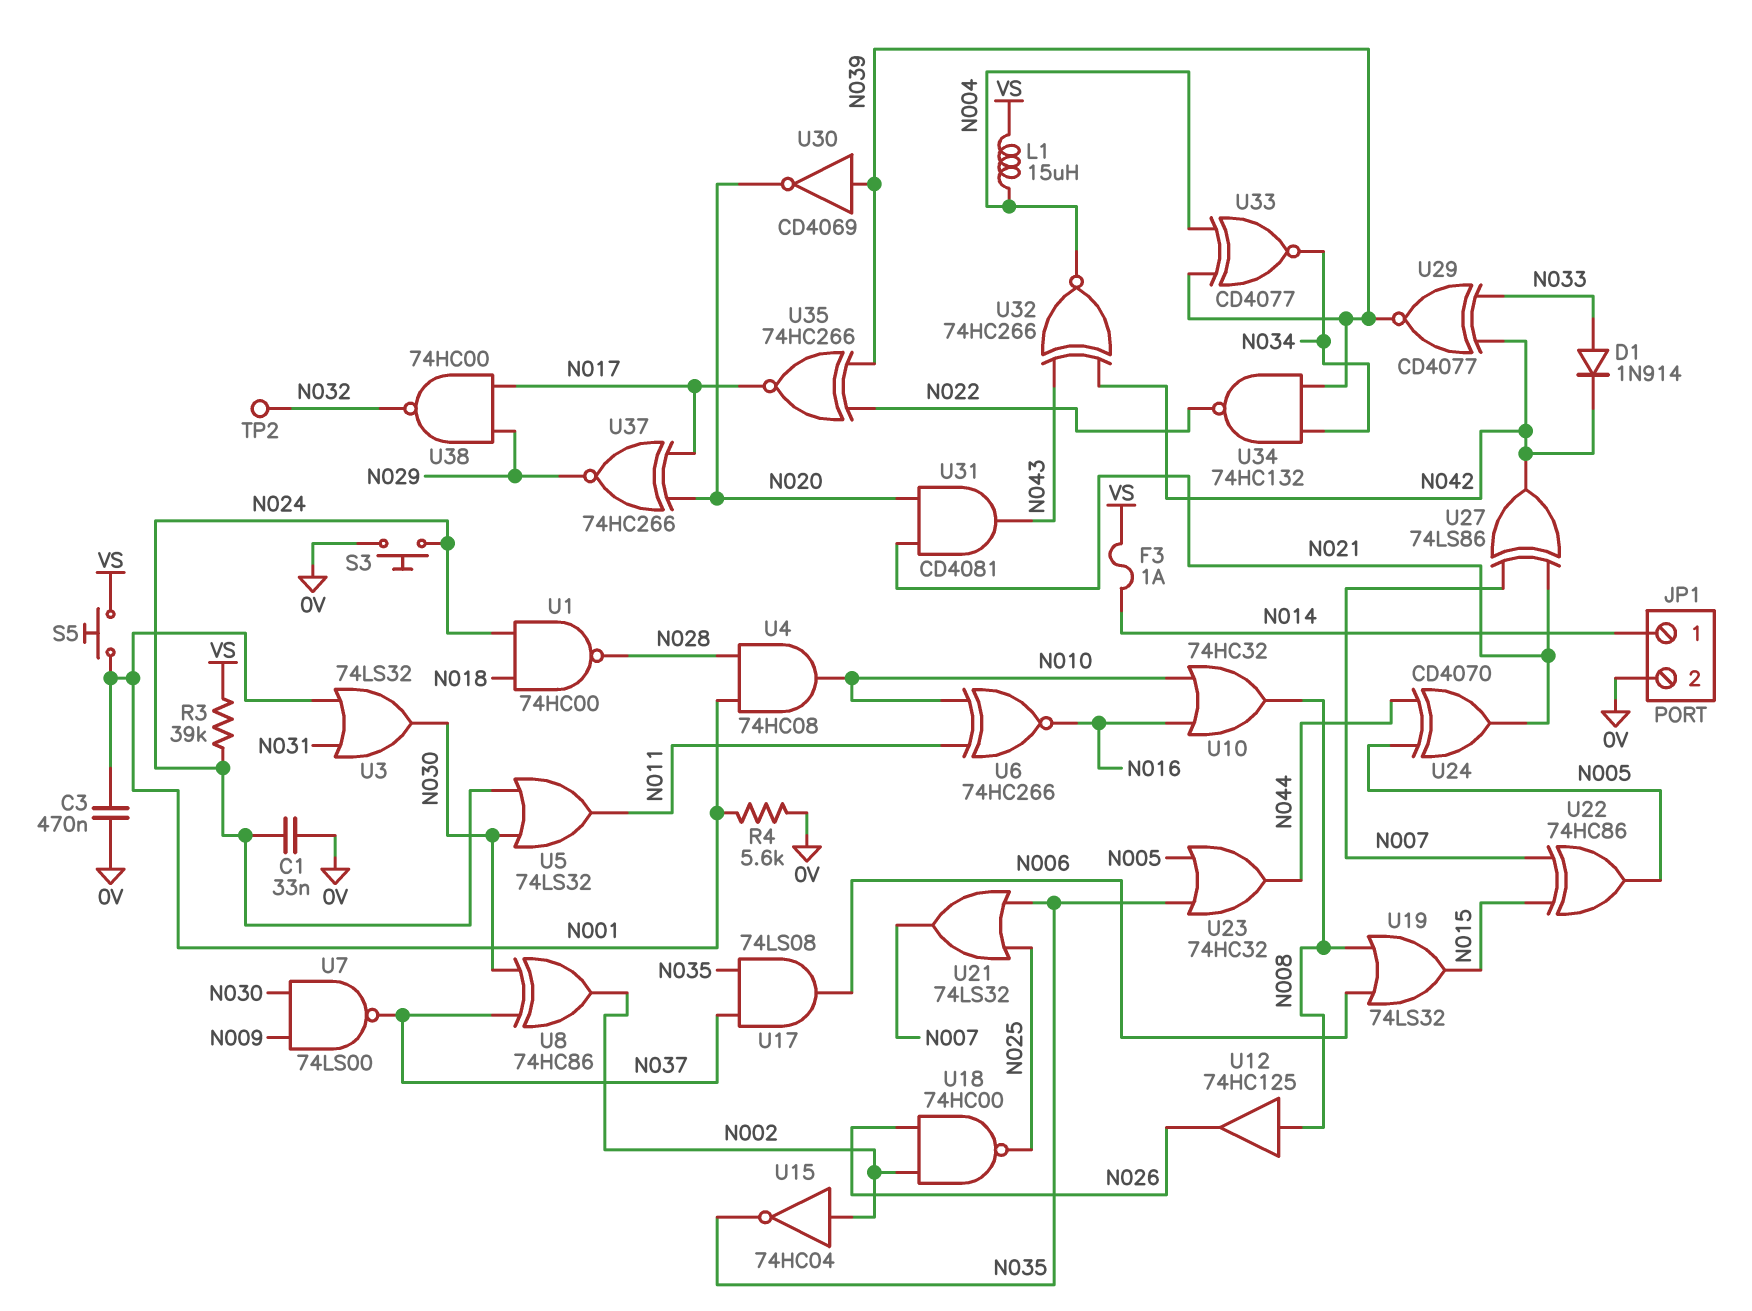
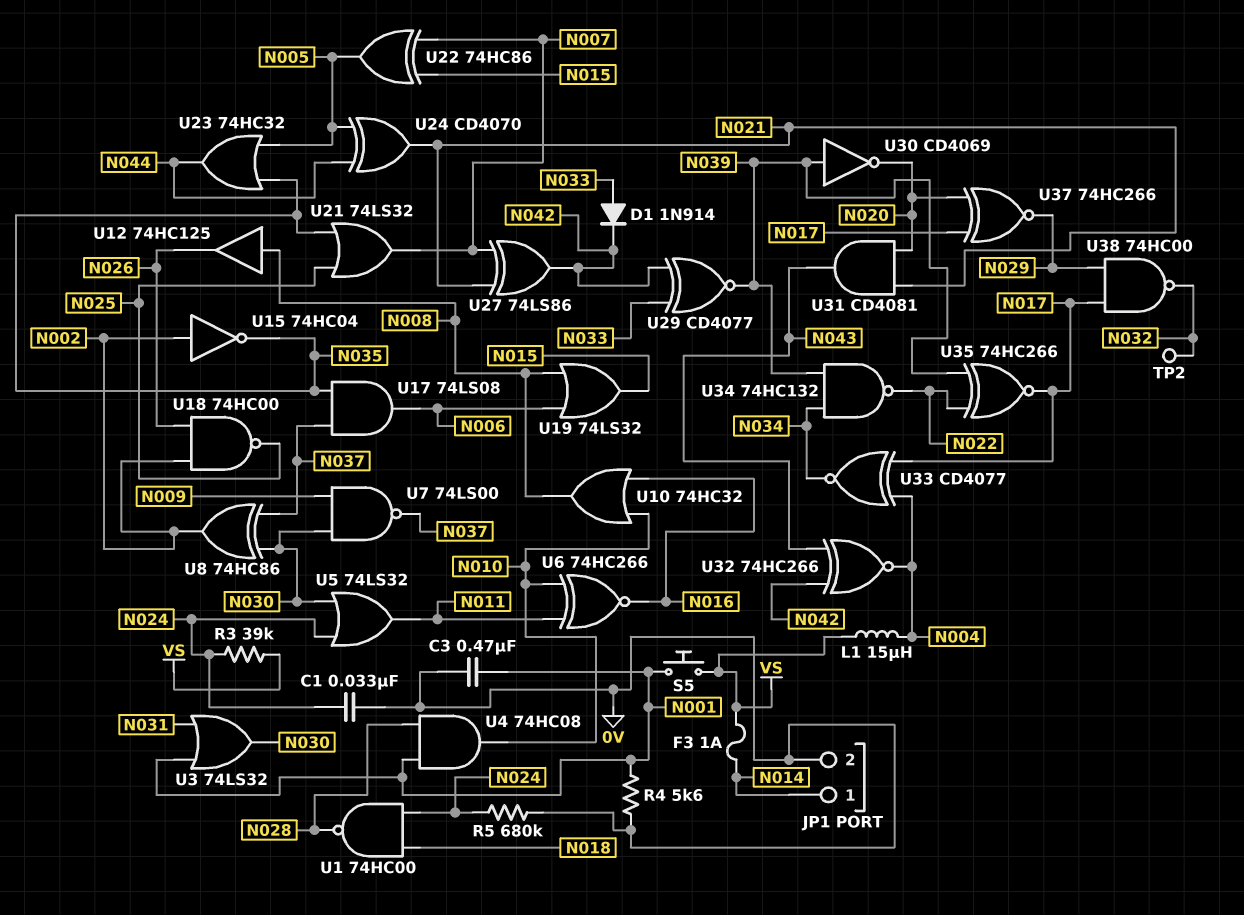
R5: none -> 680k (0V, N024)
S3: button (0V, N024) -> none
U33: XNOR CD4077 (in N004, in N039, out N034) -> XNOR CD4077 (in N004, in N017, out N034)

